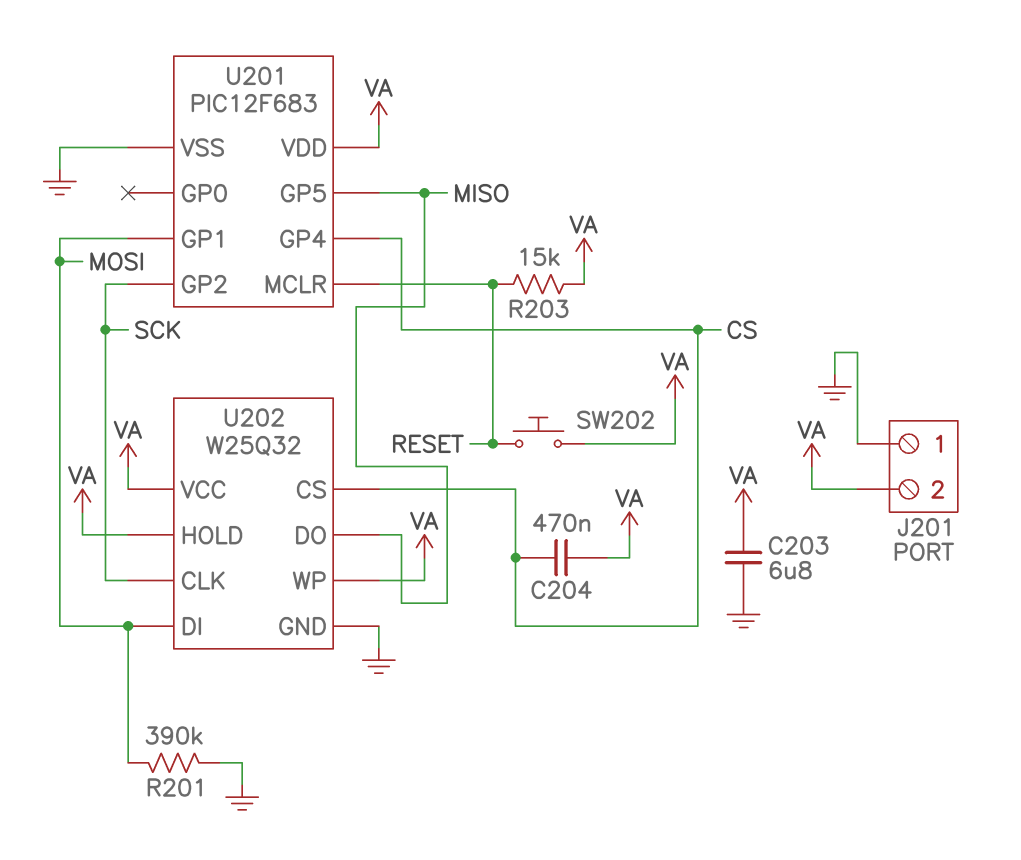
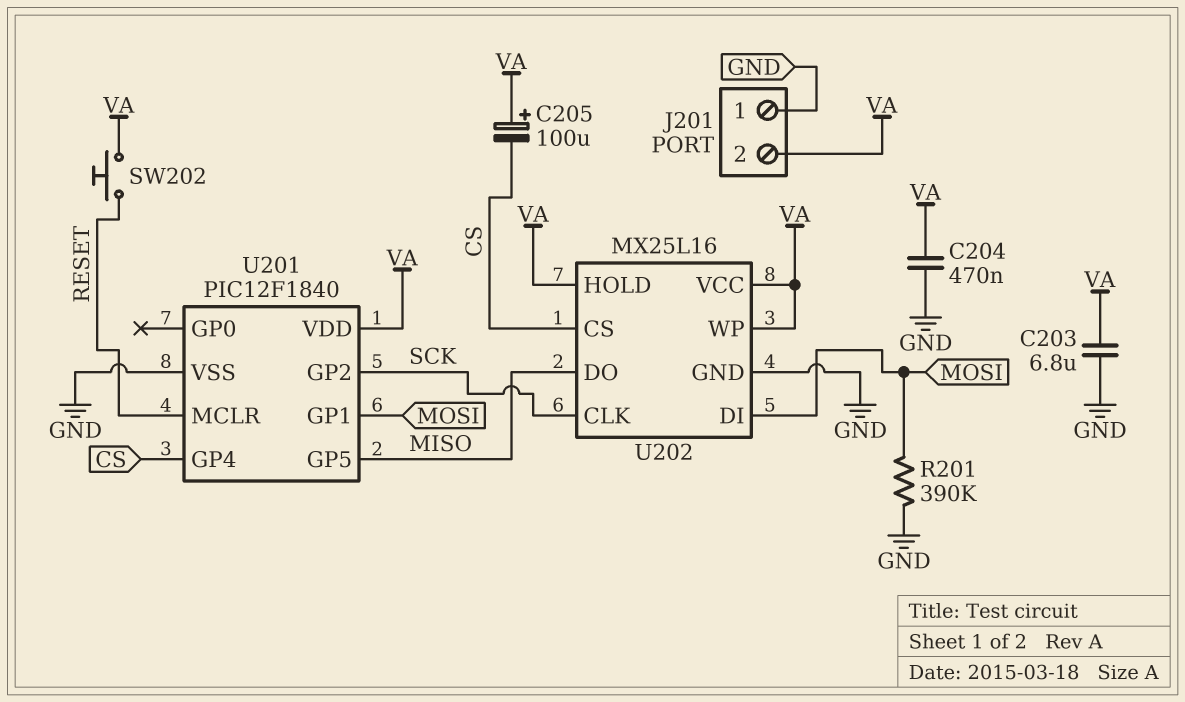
C204: 470nF (CS, VA) -> 470nF (GND, VA)
C205: none -> 100uF (plus VA, minus CS)
R203: 15k (RESET, VA) -> none
U201: PIC12F683 -> PIC12F1840
U202: W25Q32 -> MX25L16

